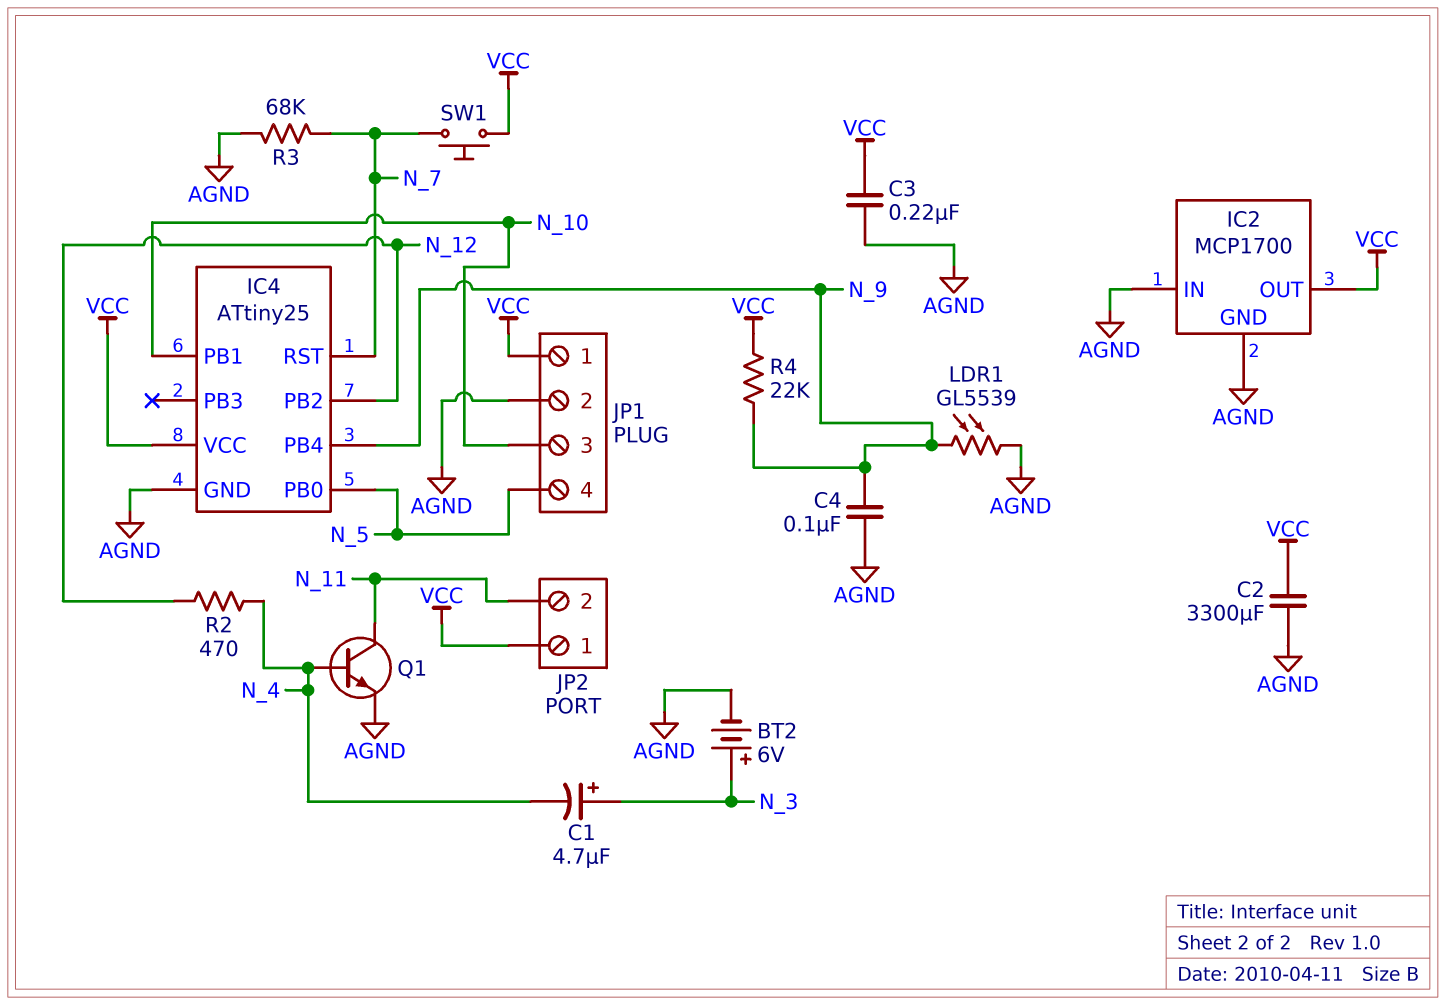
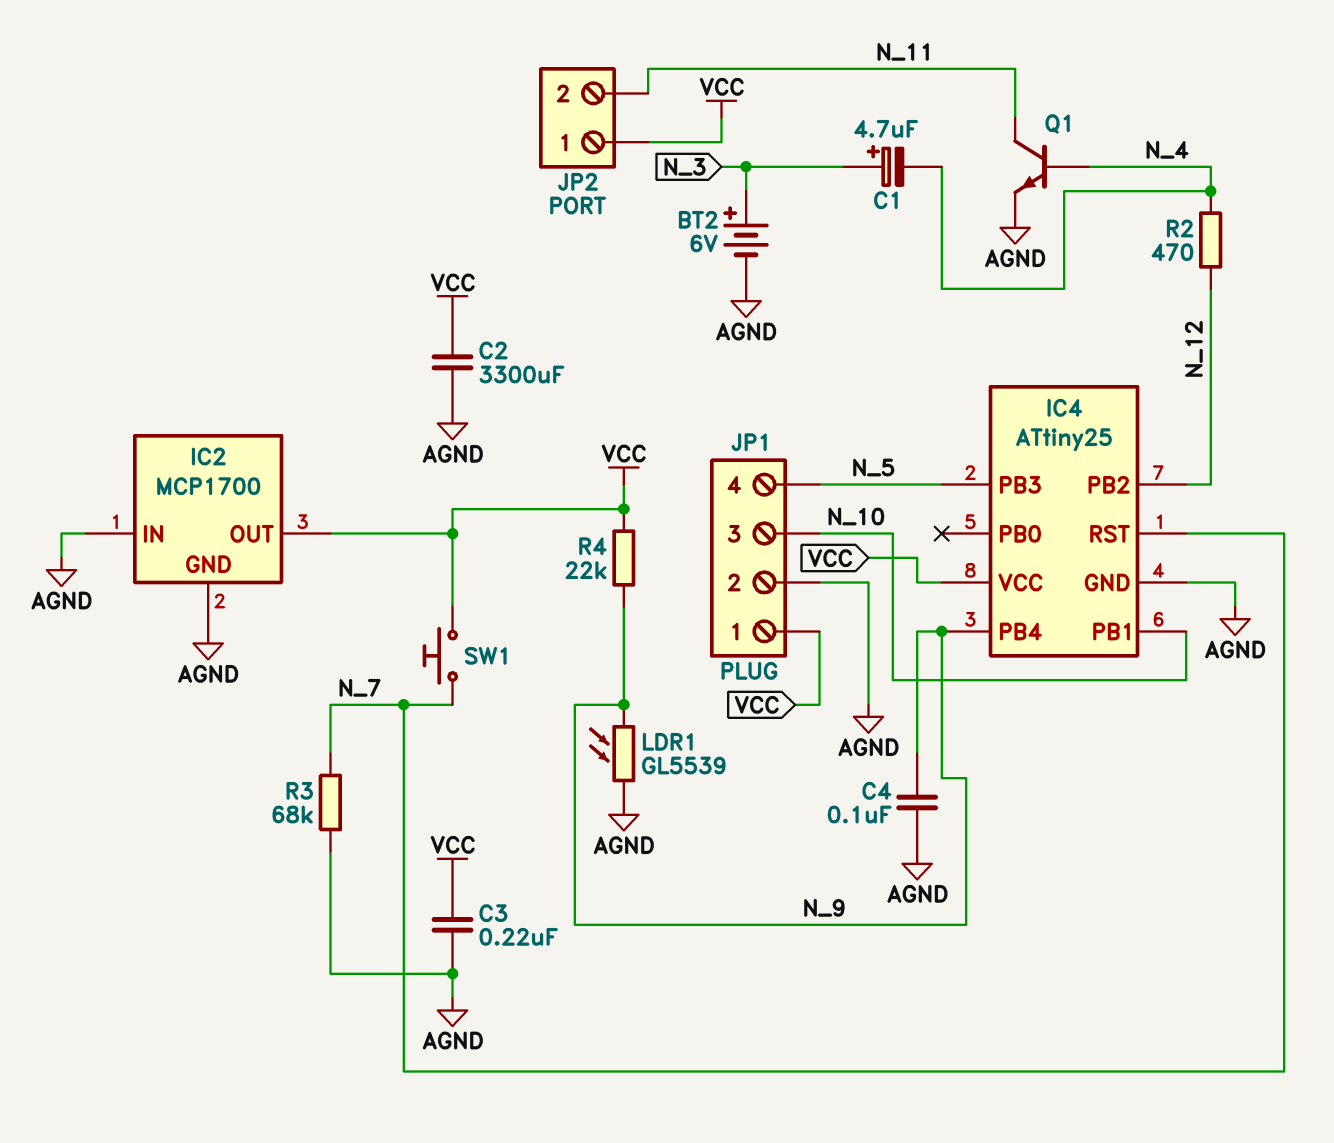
IC4 pin PB0: N_5 -> none
IC4 pin PB3: none -> N_5

